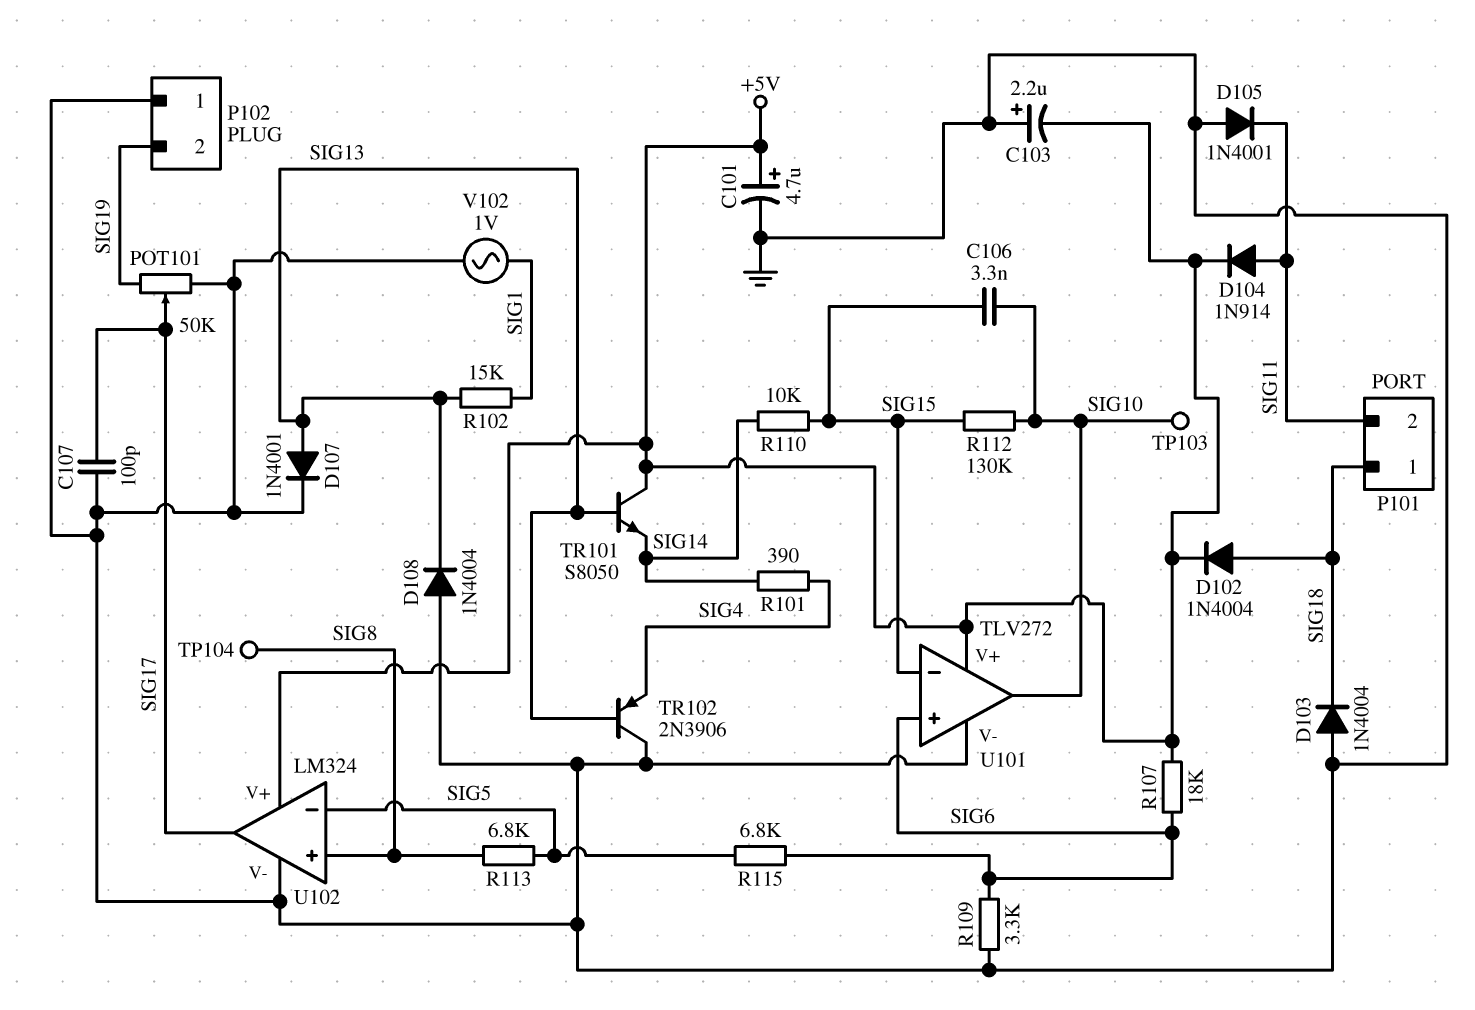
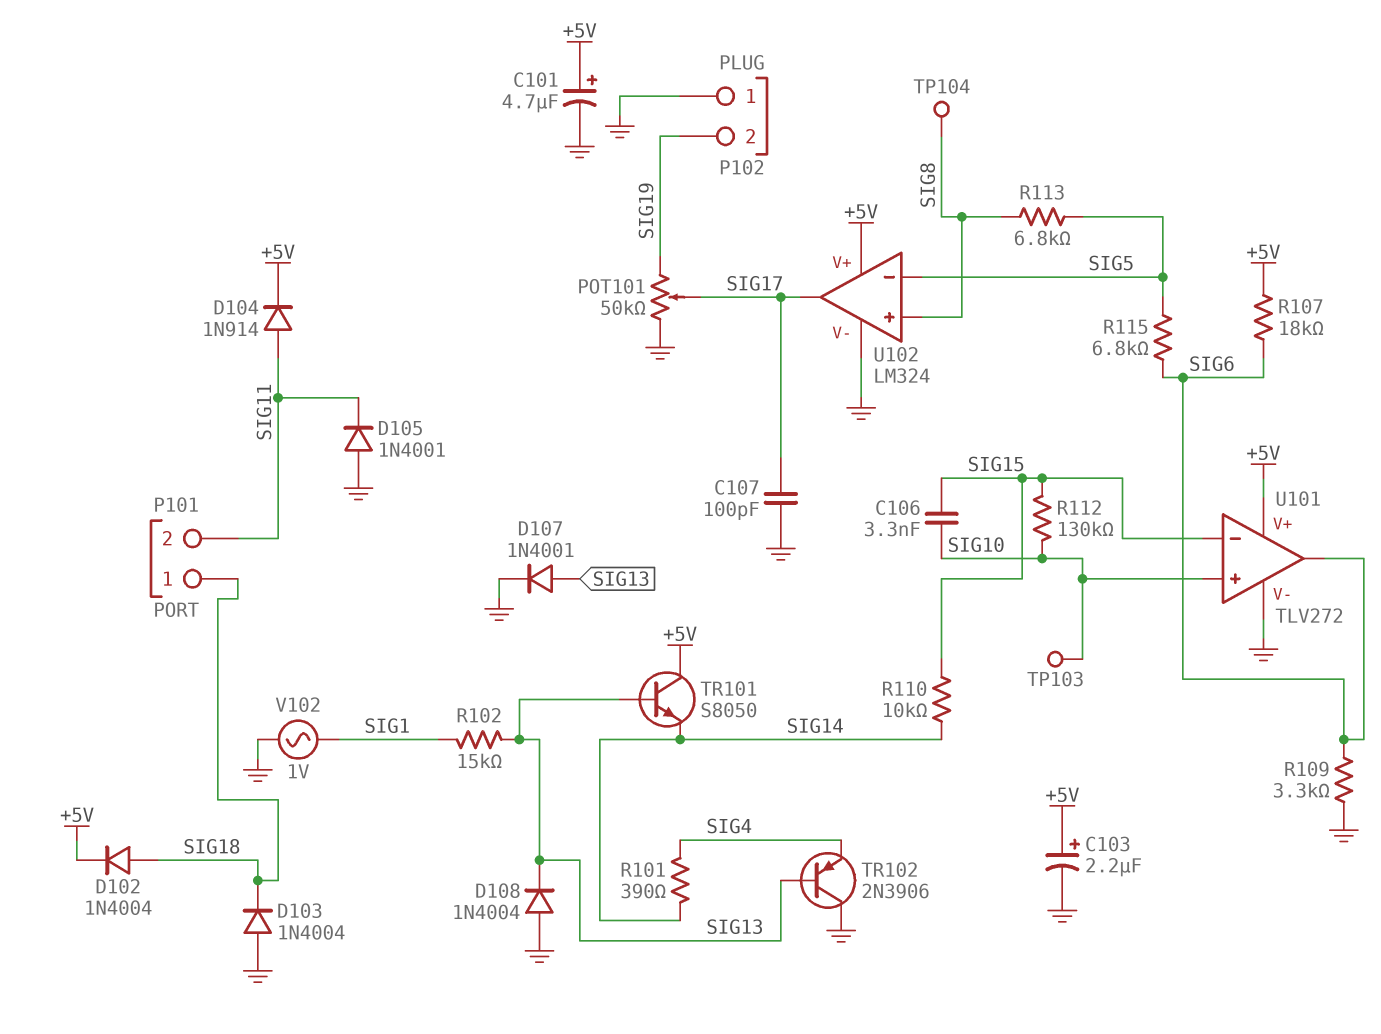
C103: 2.2uF (plus GND, minus +5V) -> 2.2uF (plus +5V, minus GND)
U101 pin in+: SIG6 -> SIG10
U101 pin out: SIG10 -> SIG6

